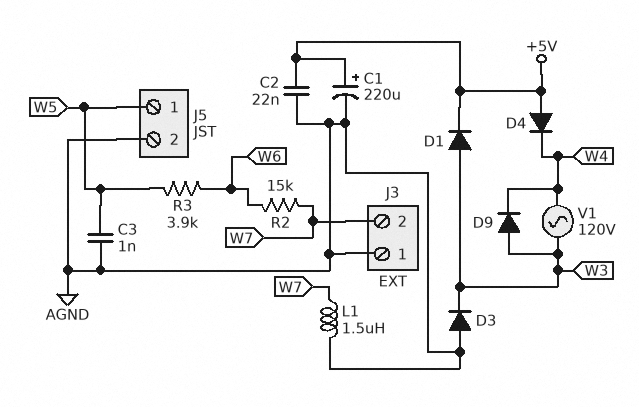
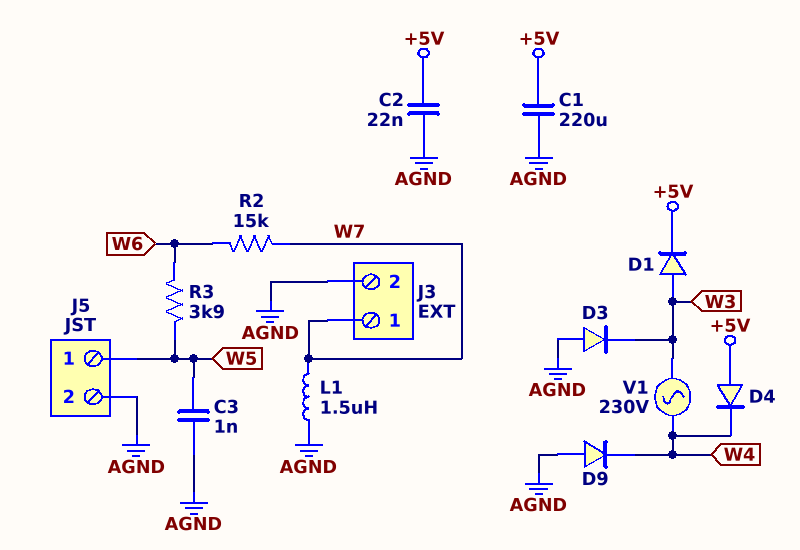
C1: 220uF (plus +5V, minus AGND) -> 220uF (+5V, AGND)
D9: diode (A W3, K W4) -> diode (A AGND, K W4)
J3 pin 1: AGND -> W7
J3 pin 2: W7 -> AGND
V1: AC 120V (W3, W4) -> AC 230V (W3, W4)

